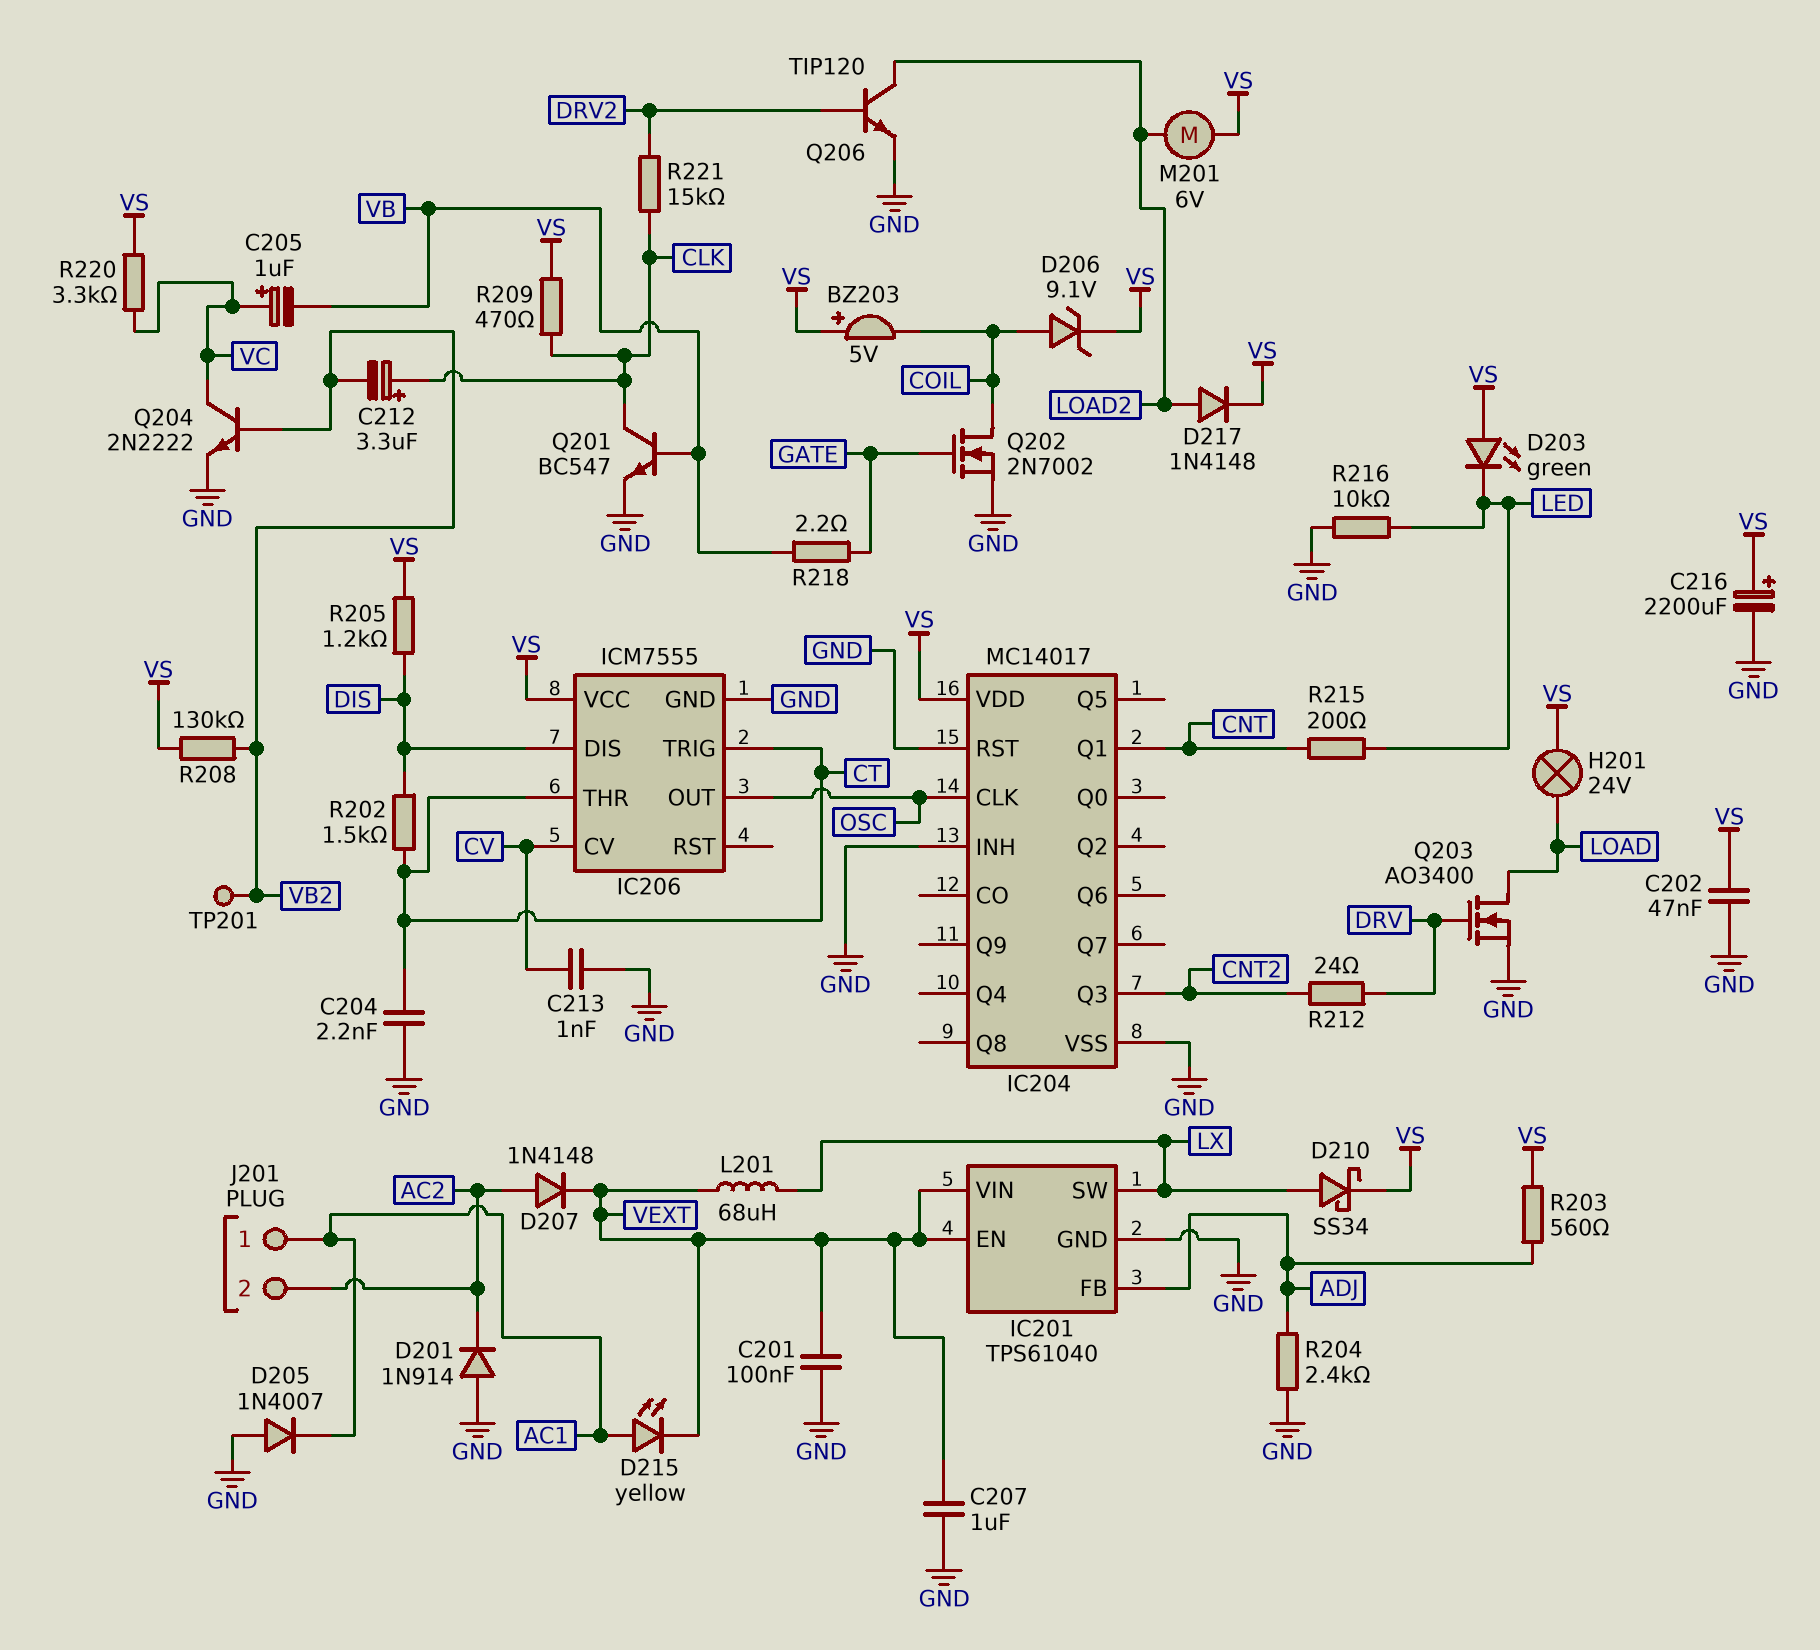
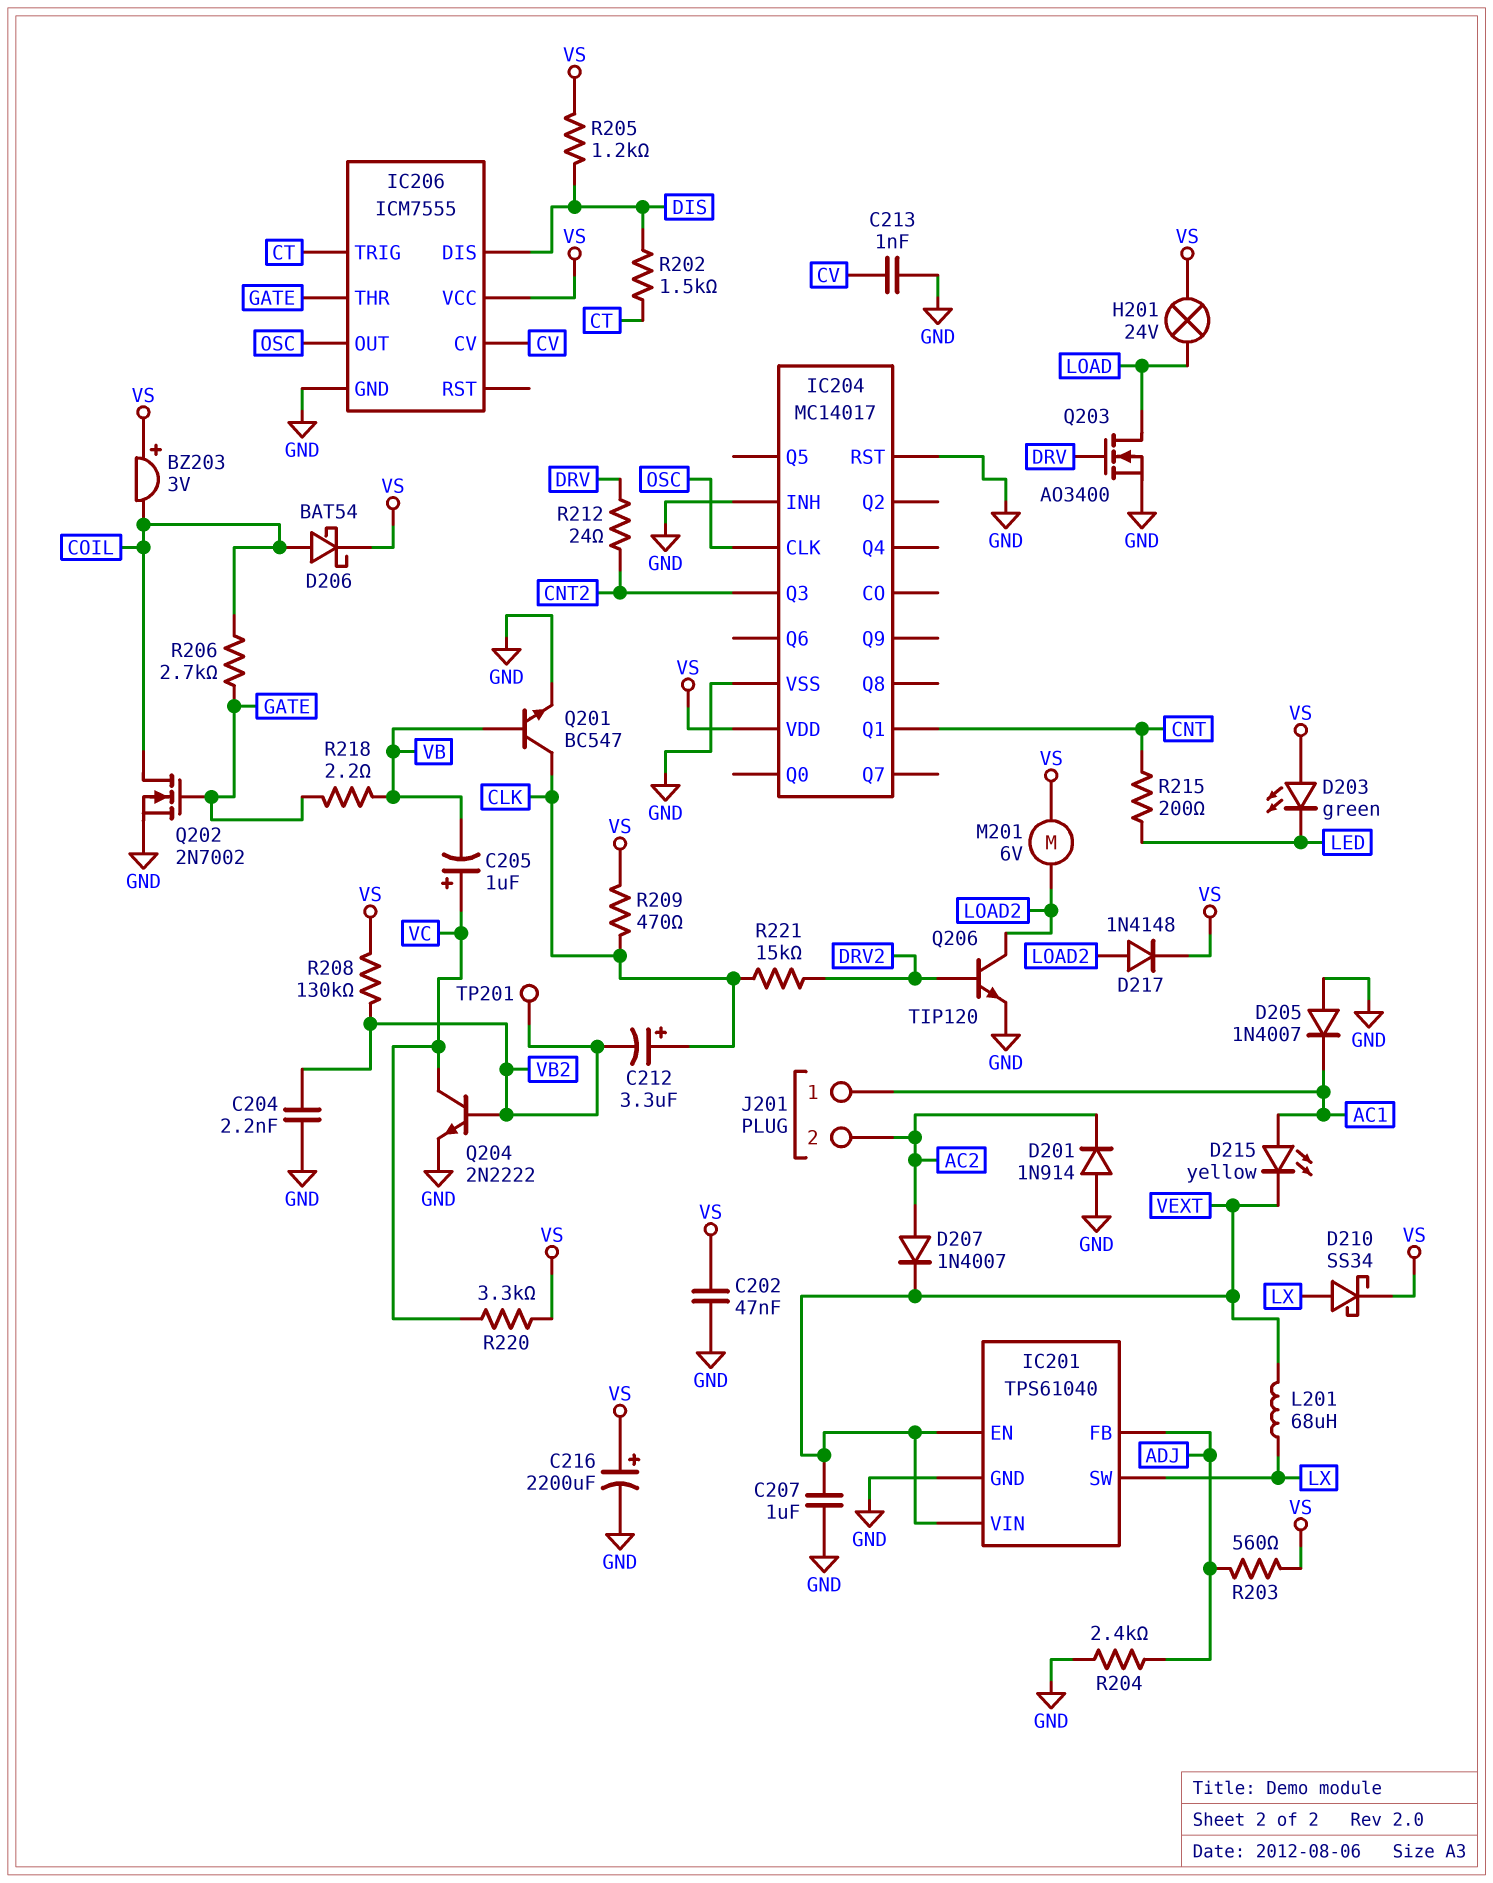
BZ203: buzzer 5V (plus VS, minus COIL) -> buzzer 3V (plus VS, minus COIL)
C201: 100nF (GND, VEXT) -> none
C204: 2.2nF (CT, GND) -> 2.2nF (GND, VB2)
D206: zener 9.1V (A COIL, K VS) -> schottky BAT54 (A COIL, K VS)
D207: diode 1N4148 (A AC2, K VEXT) -> diode 1N4007 (A AC2, K VEXT)
IC206 pin THR: CT -> GATE
R206: none -> 2.7k (COIL, GATE)
R216: 10k (GND, LED) -> none

